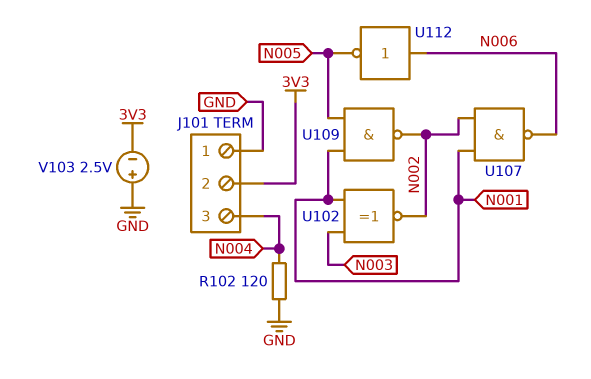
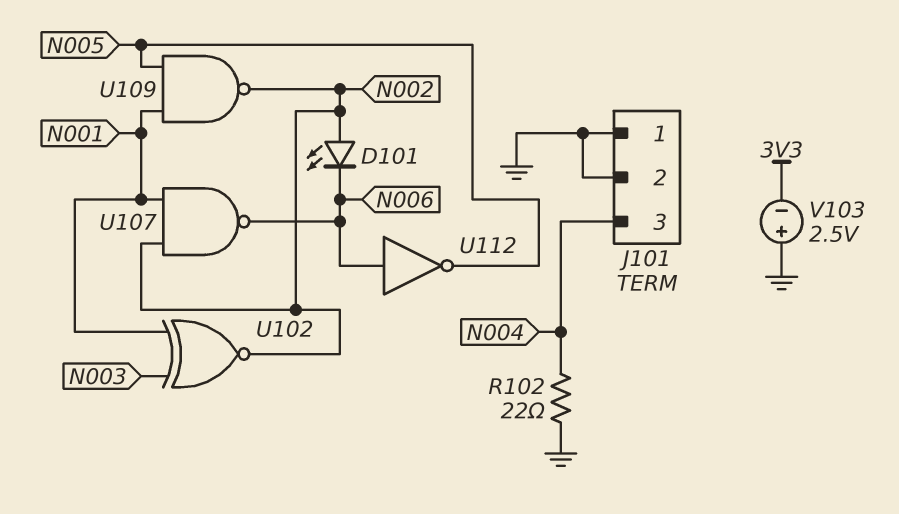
D101: none -> LED (A N002, K N006)
J101 pin 2: 3V3 -> GND
R102: 120 (GND, N004) -> 22 (GND, N004)

